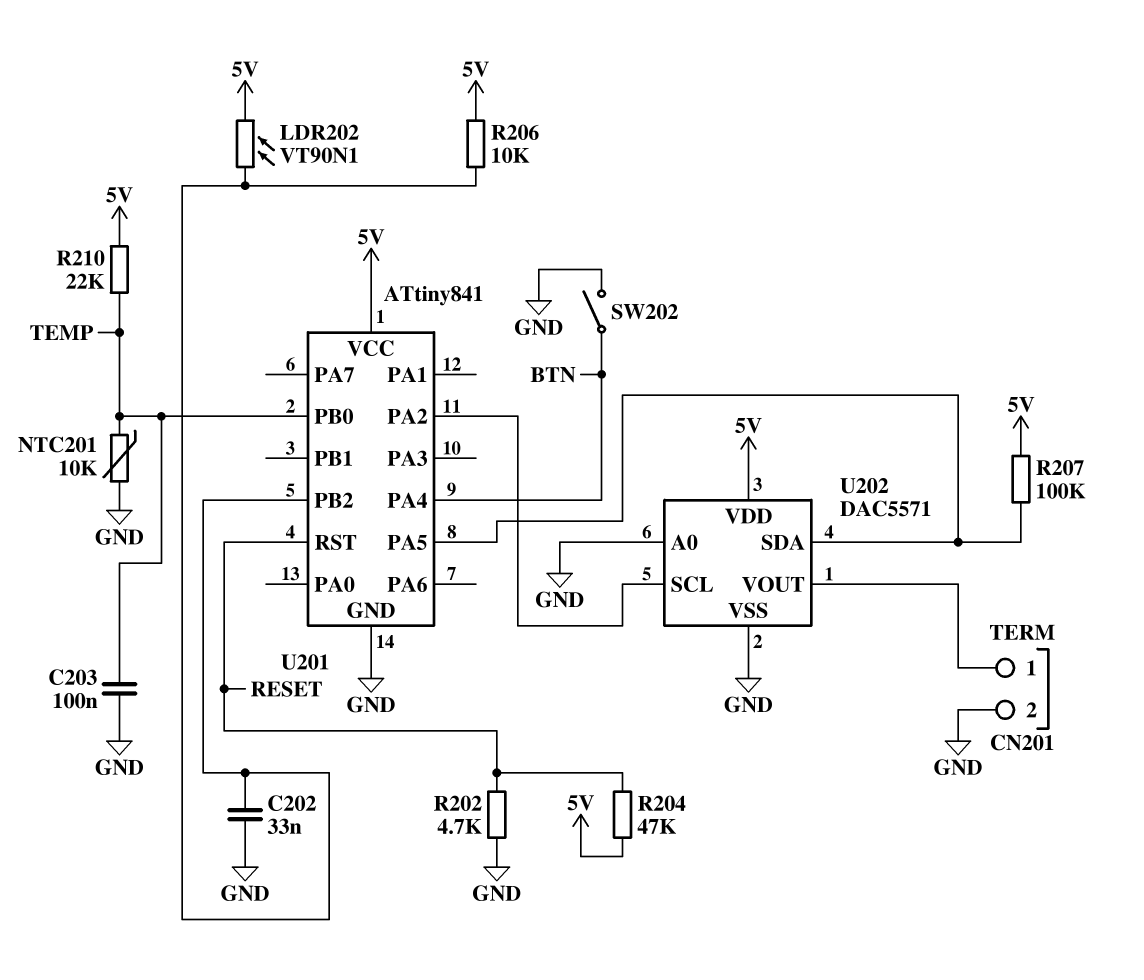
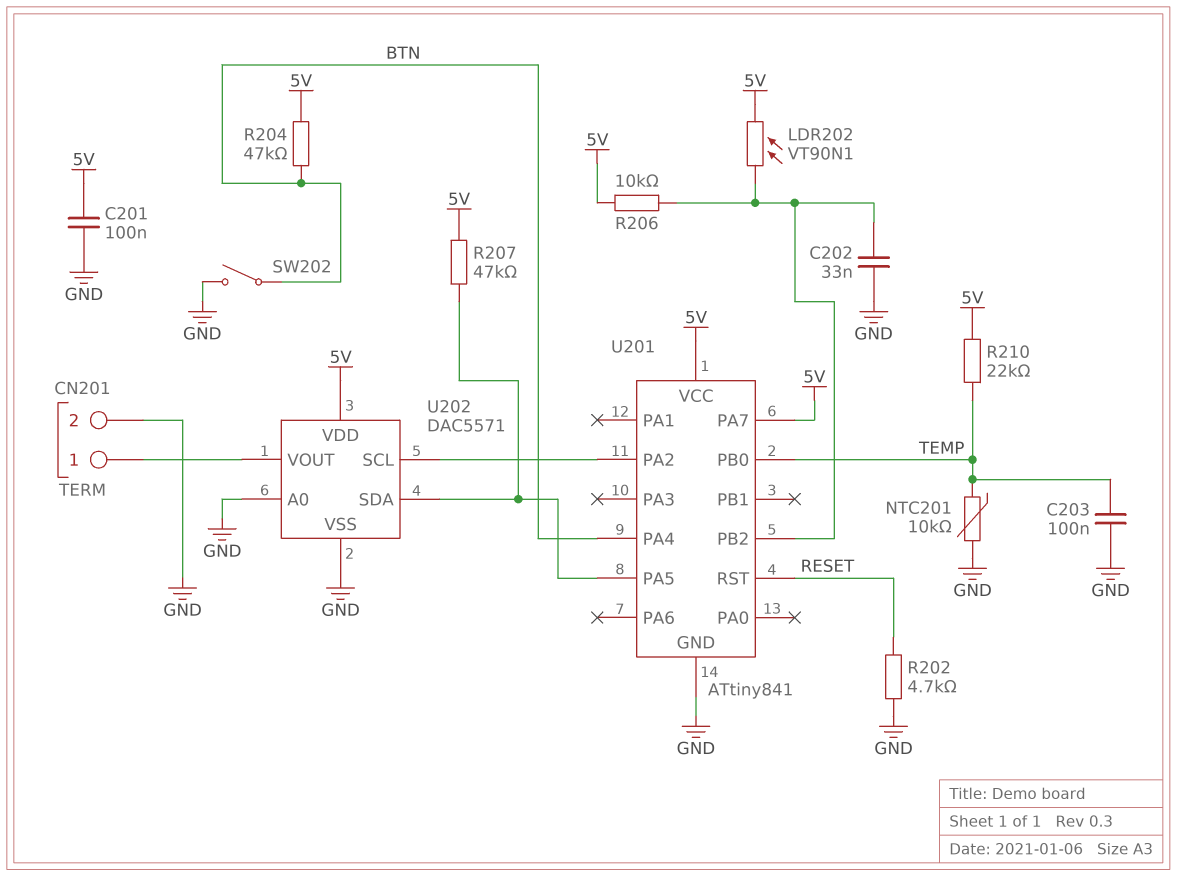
C201: none -> 100nF (5V, GND)
R204: 47k (5V, RESET) -> 47k (5V, BTN)
R207: 100k (5V, U201/PA5) -> 47k (5V, U201/PA5)
U201 pin PA7: none -> 5V

